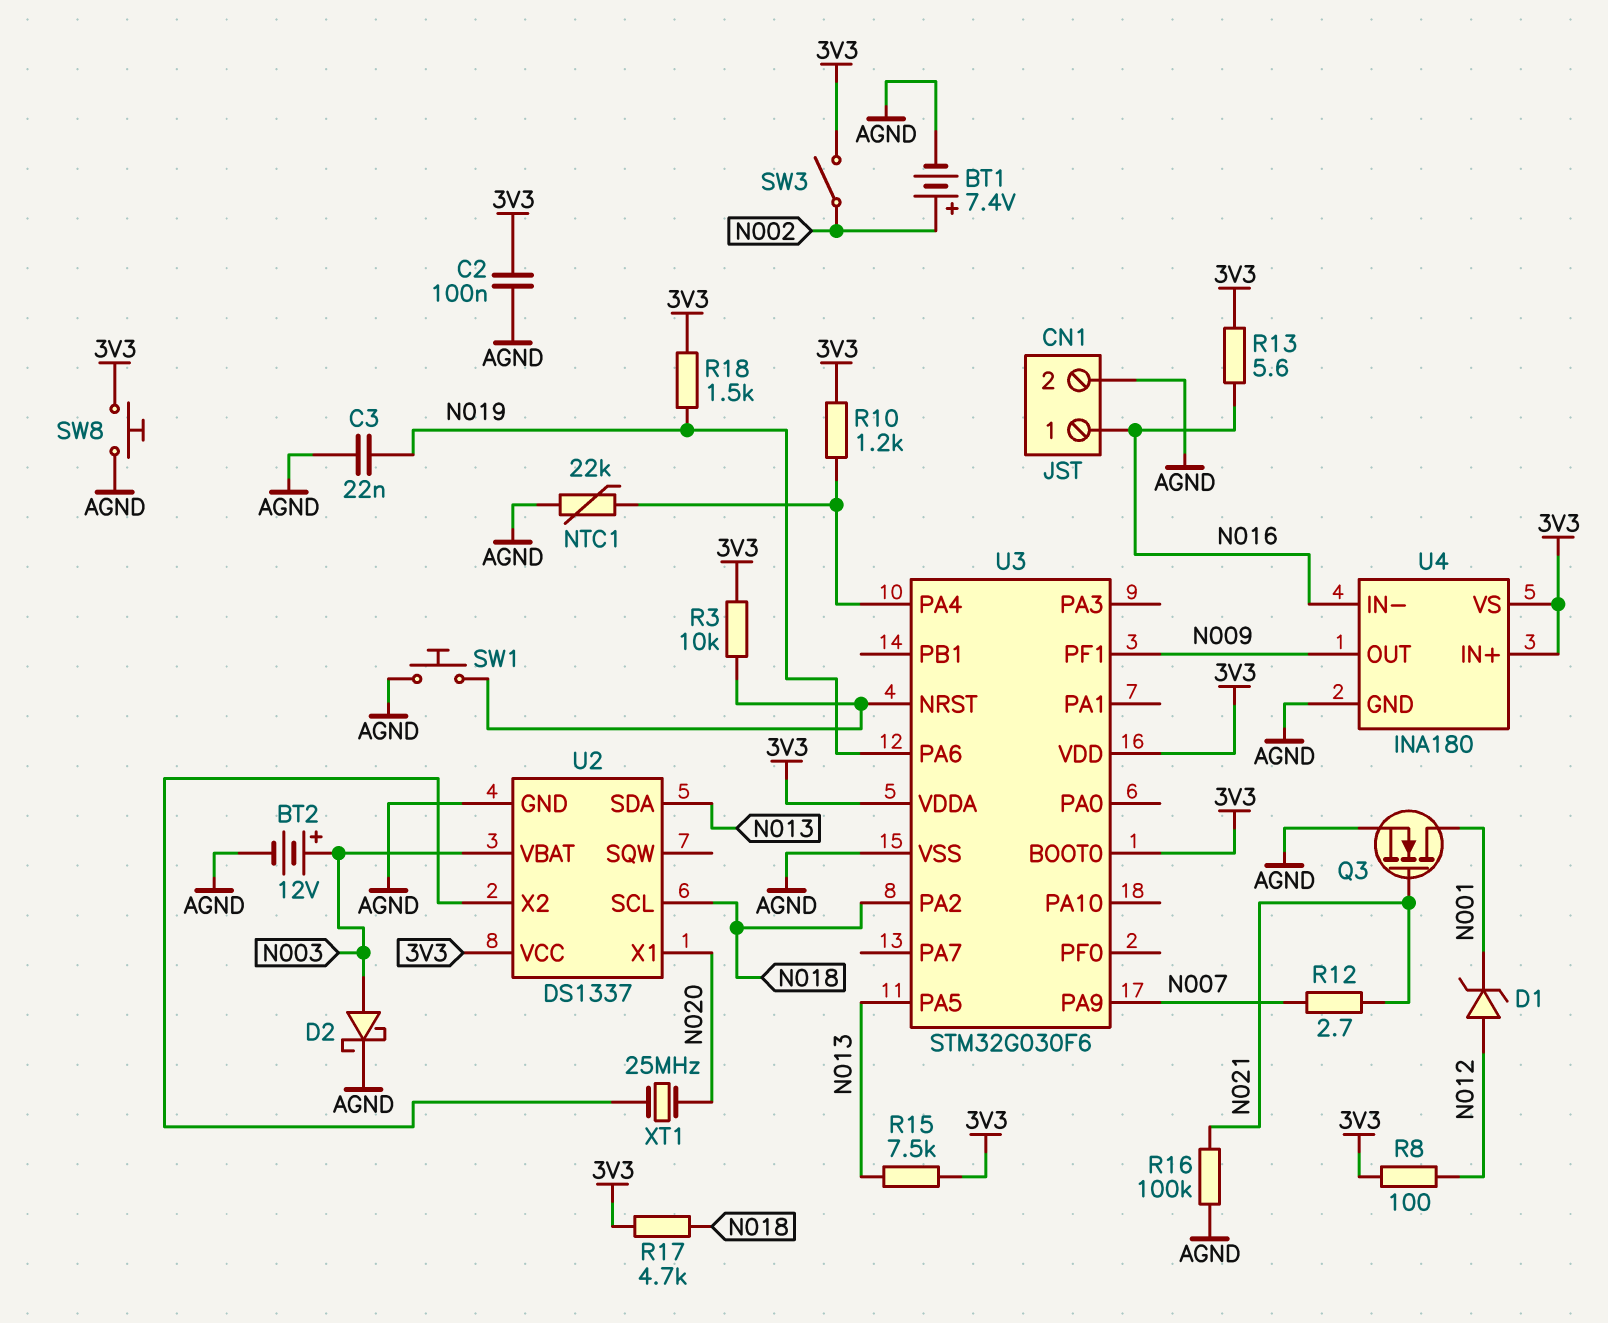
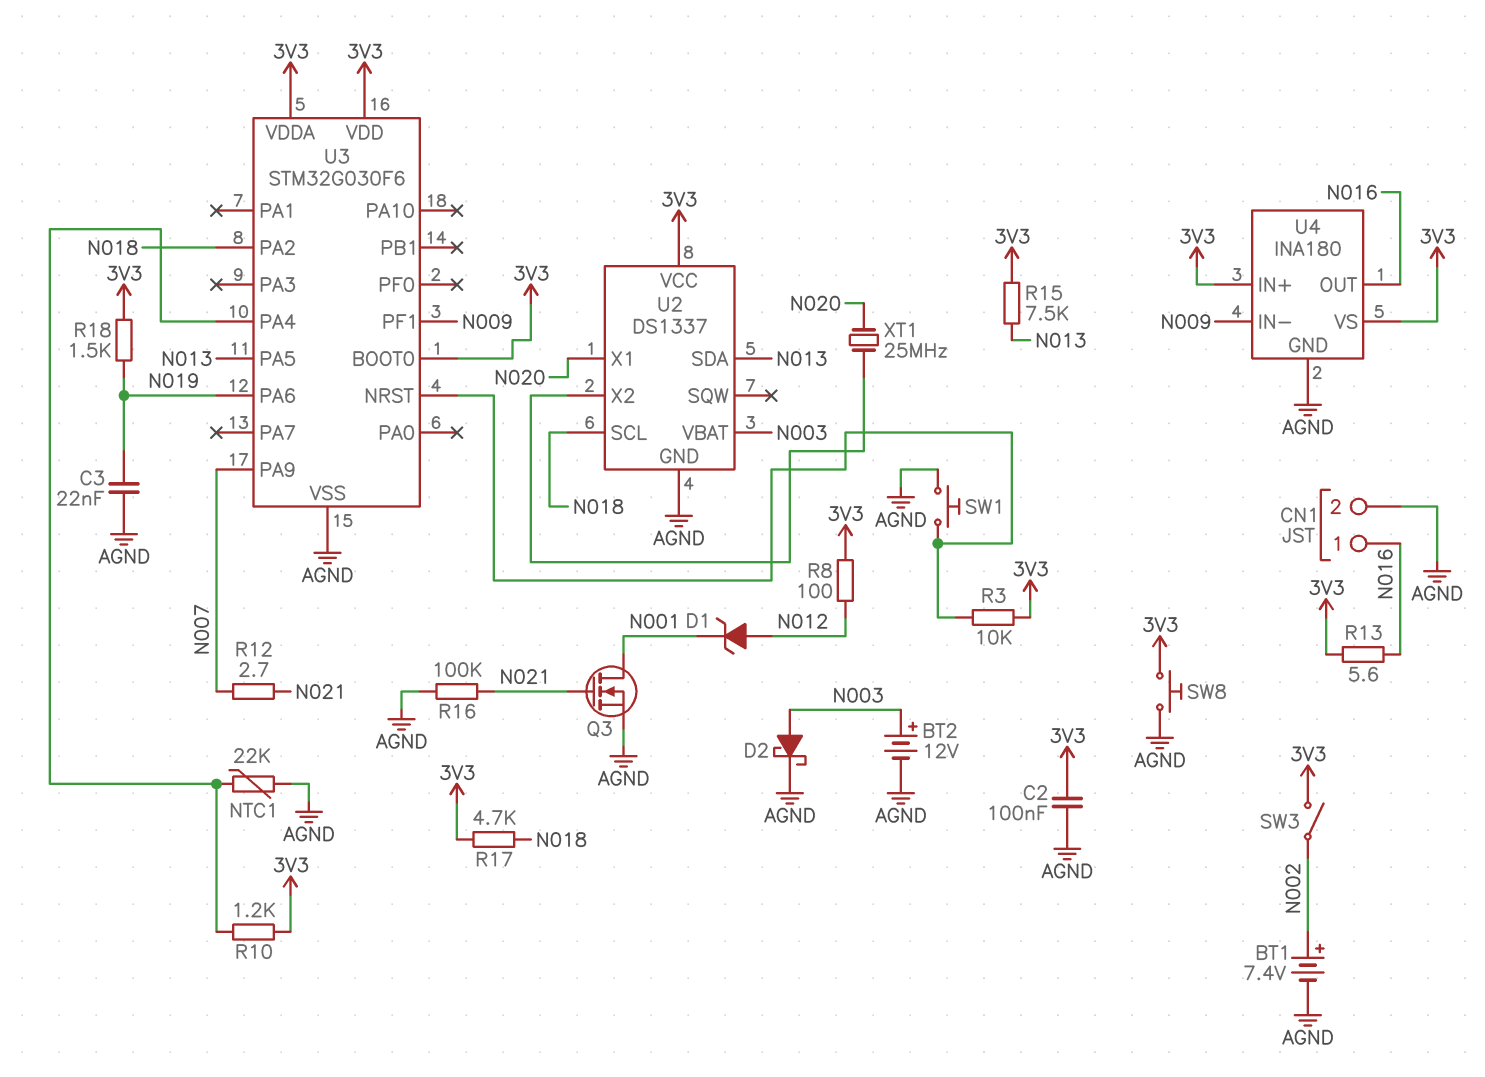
U4 pin IN-: N016 -> N009
U4 pin OUT: N009 -> N016

